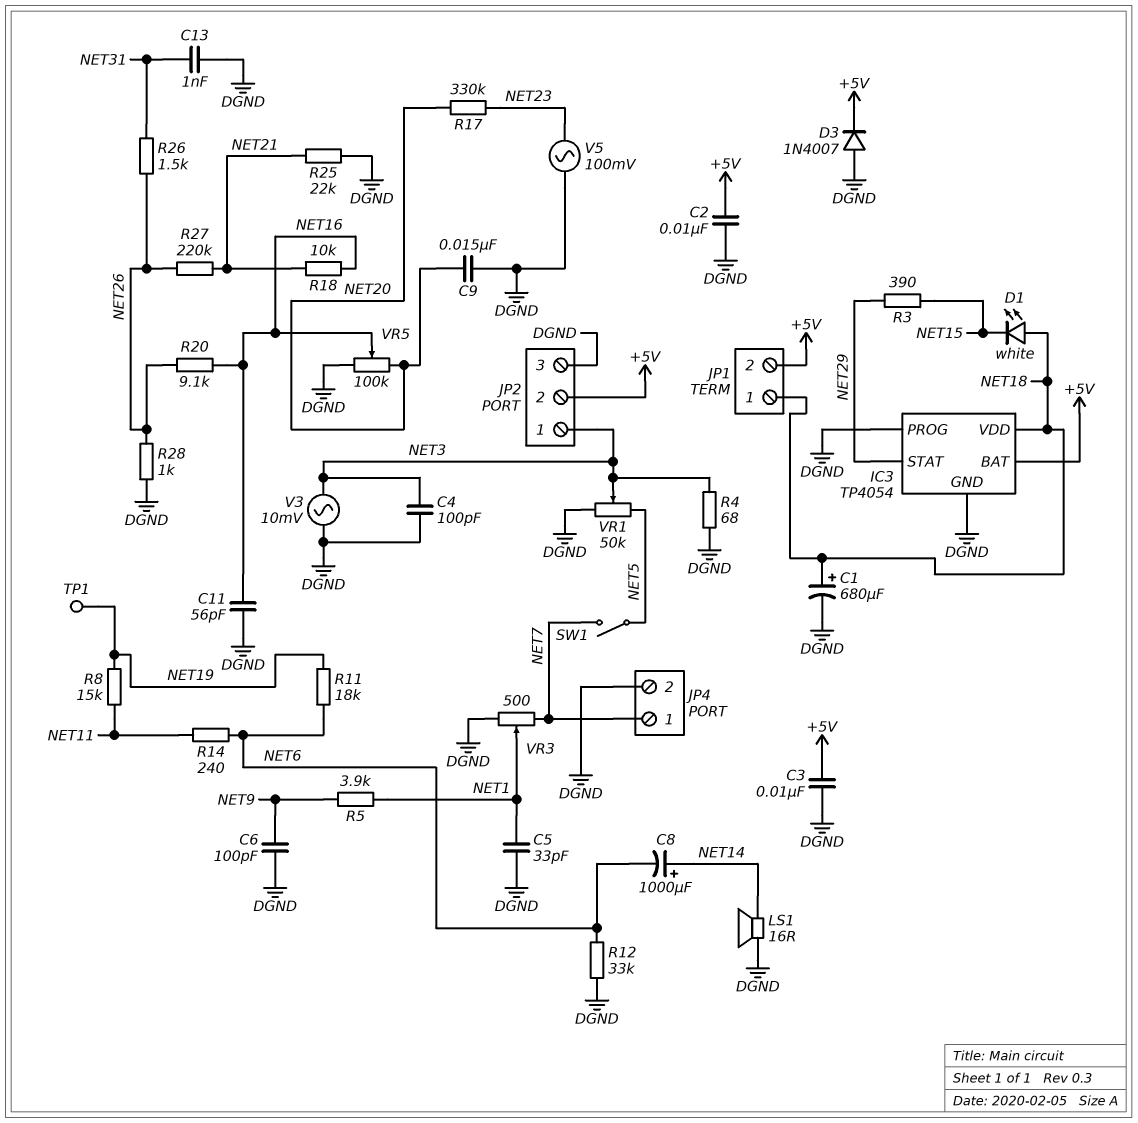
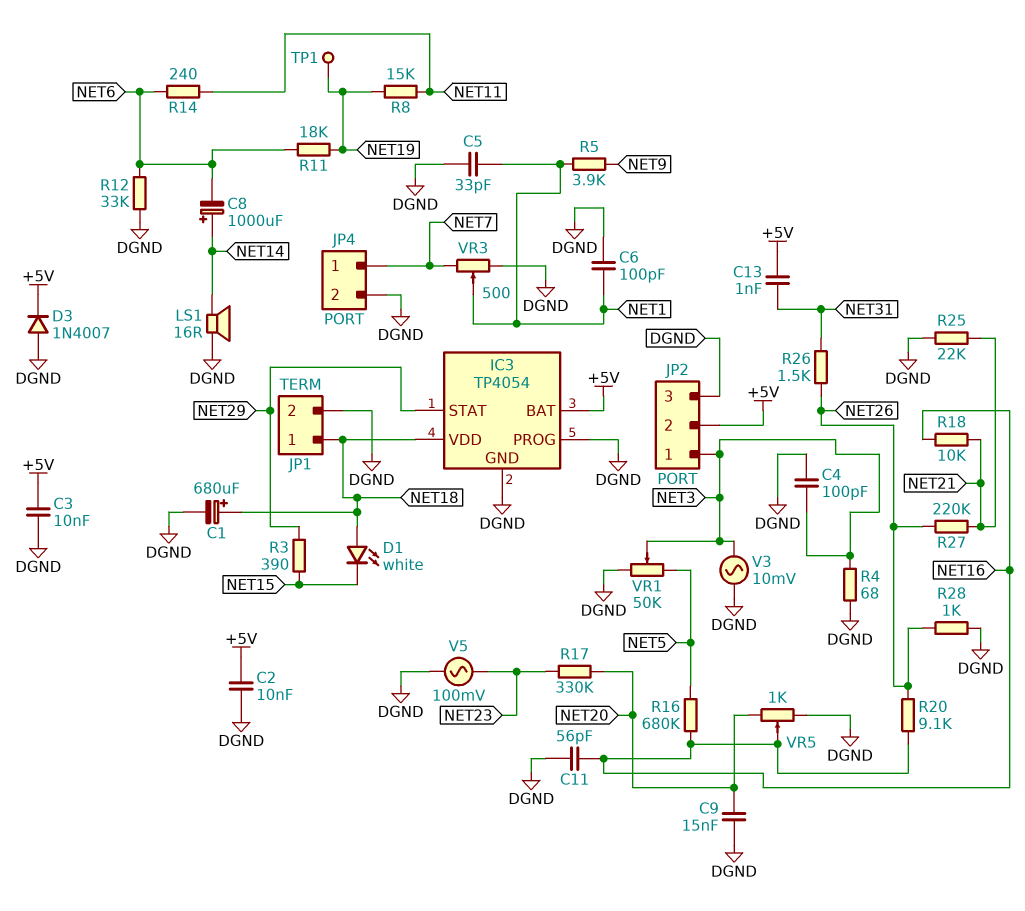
C6: 100pF (DGND, NET9) -> 100pF (DGND, NET1)
C13: 1nF (DGND, NET31) -> 1nF (+5V, NET31)
JP1 pin 2: +5V -> DGND
R16: none -> 680k (NET5, NET16)
SW1: switch (NET5, NET7) -> none
VR5: 100k (DGND, NET20, wiper NET16) -> 1k (DGND, NET20, wiper NET16)

